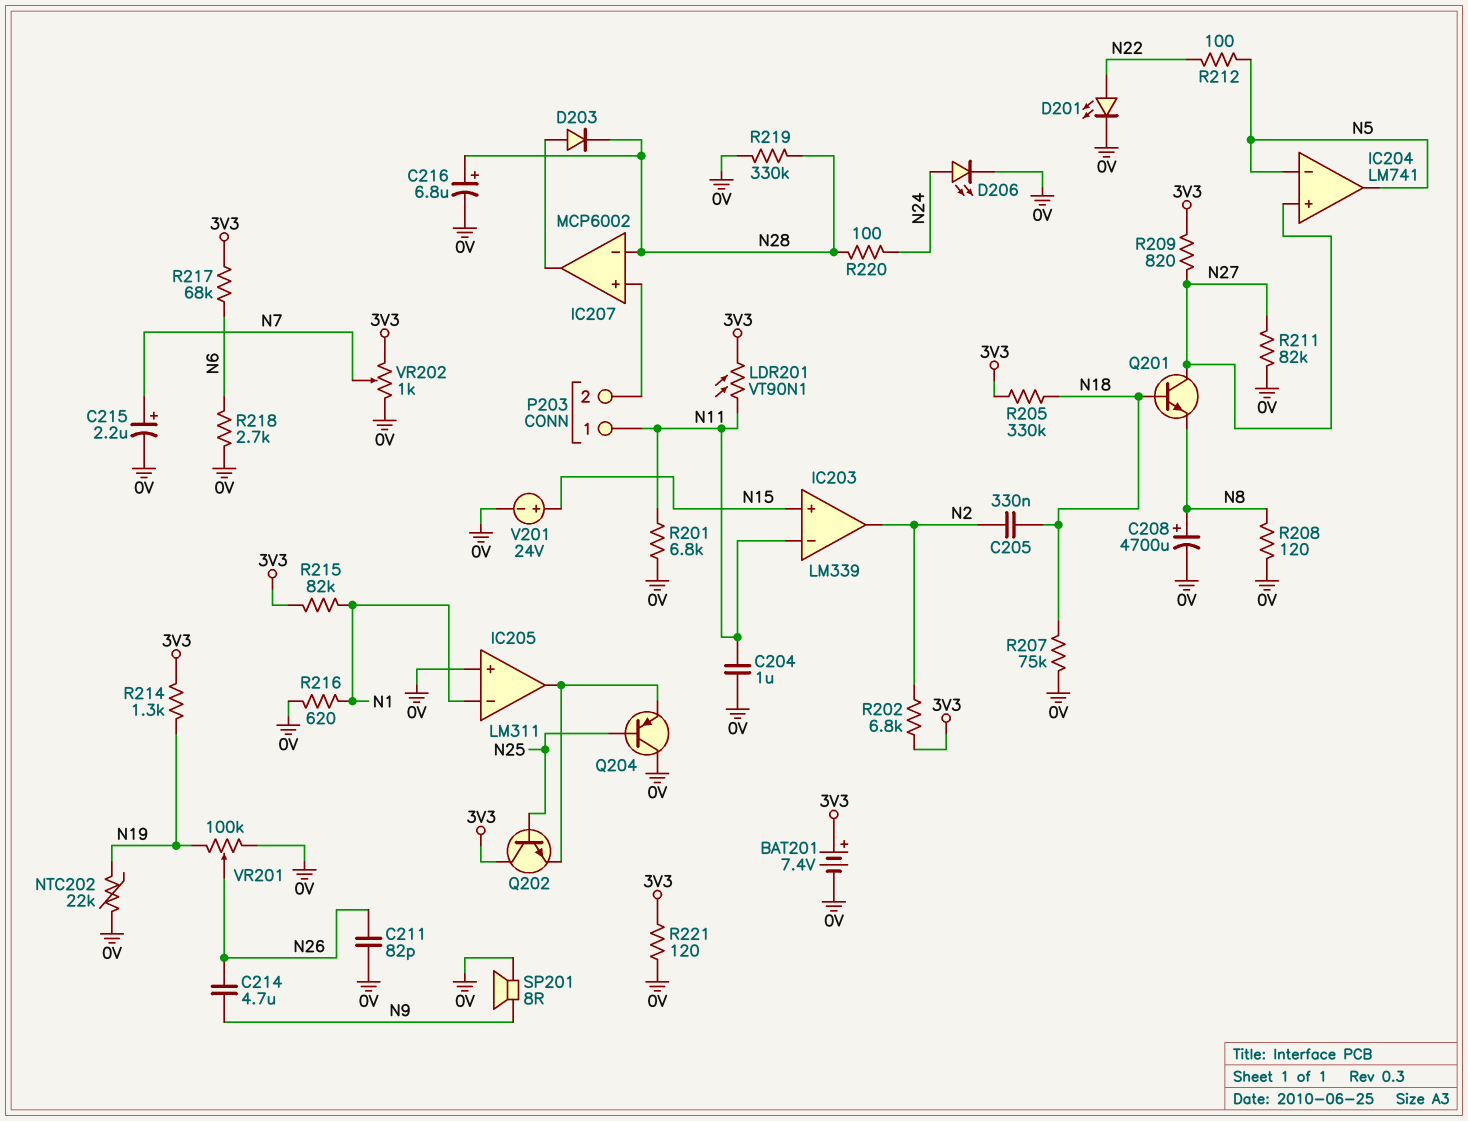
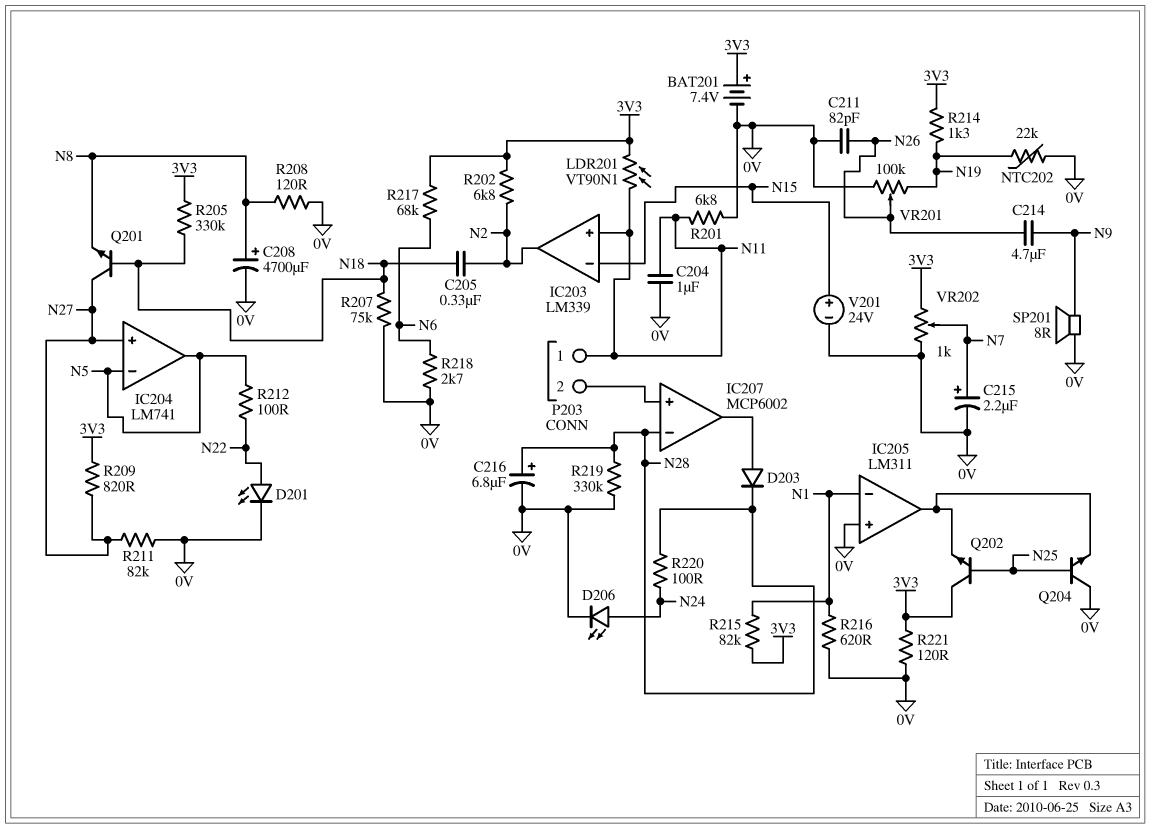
IC203 pin in+: N15 -> N11
IC203 pin in-: N11 -> N15
Q204: PNP (B N25, C 0V, E IC205/out) -> NPN (B N25, C 0V, E IC205/out)

